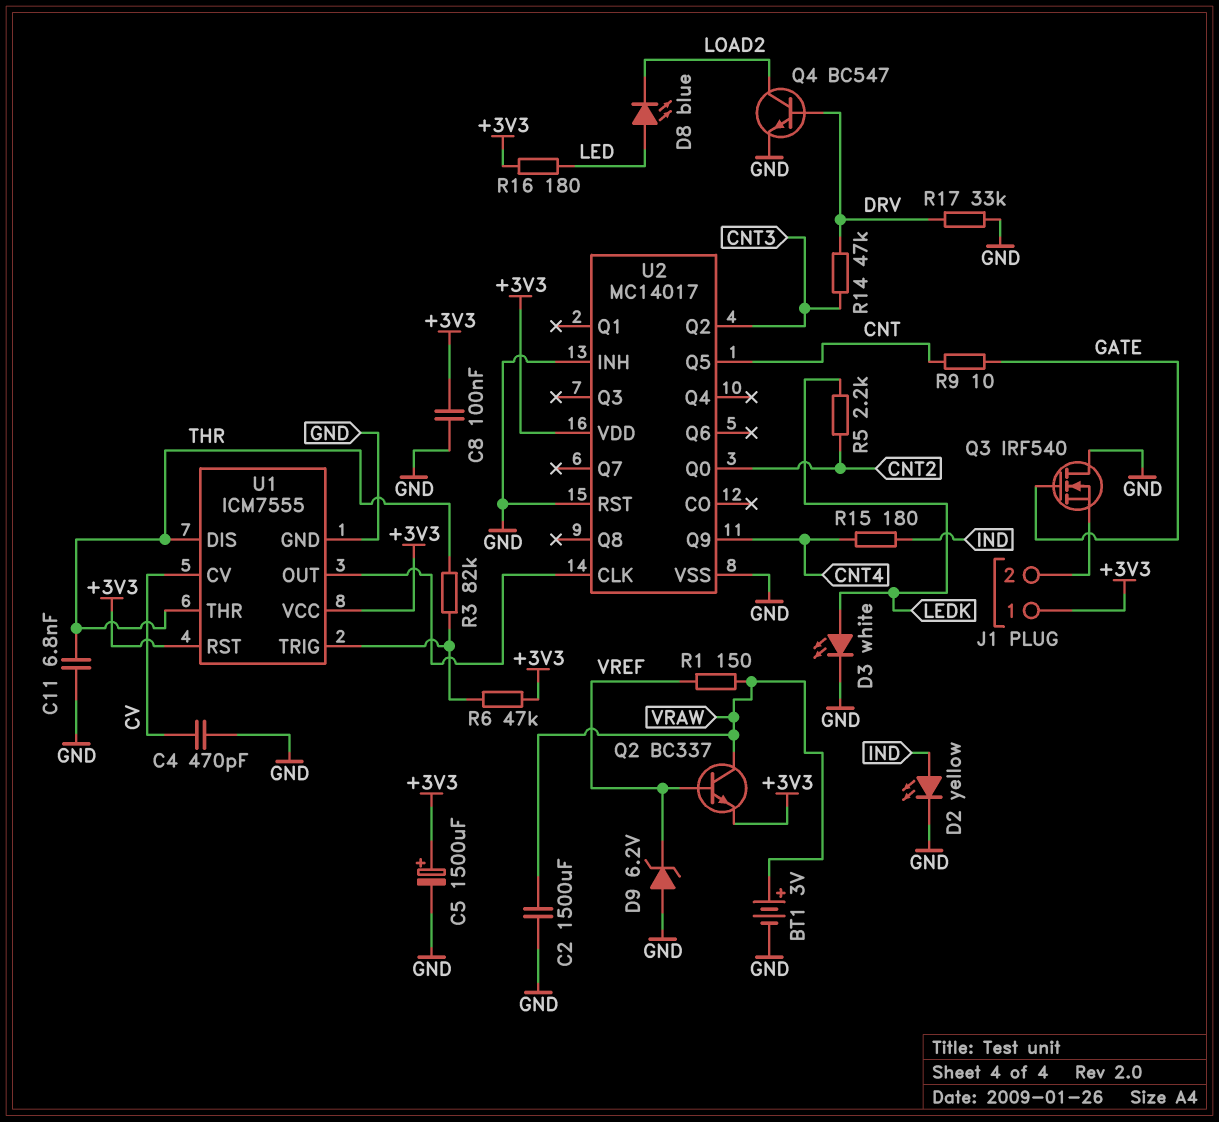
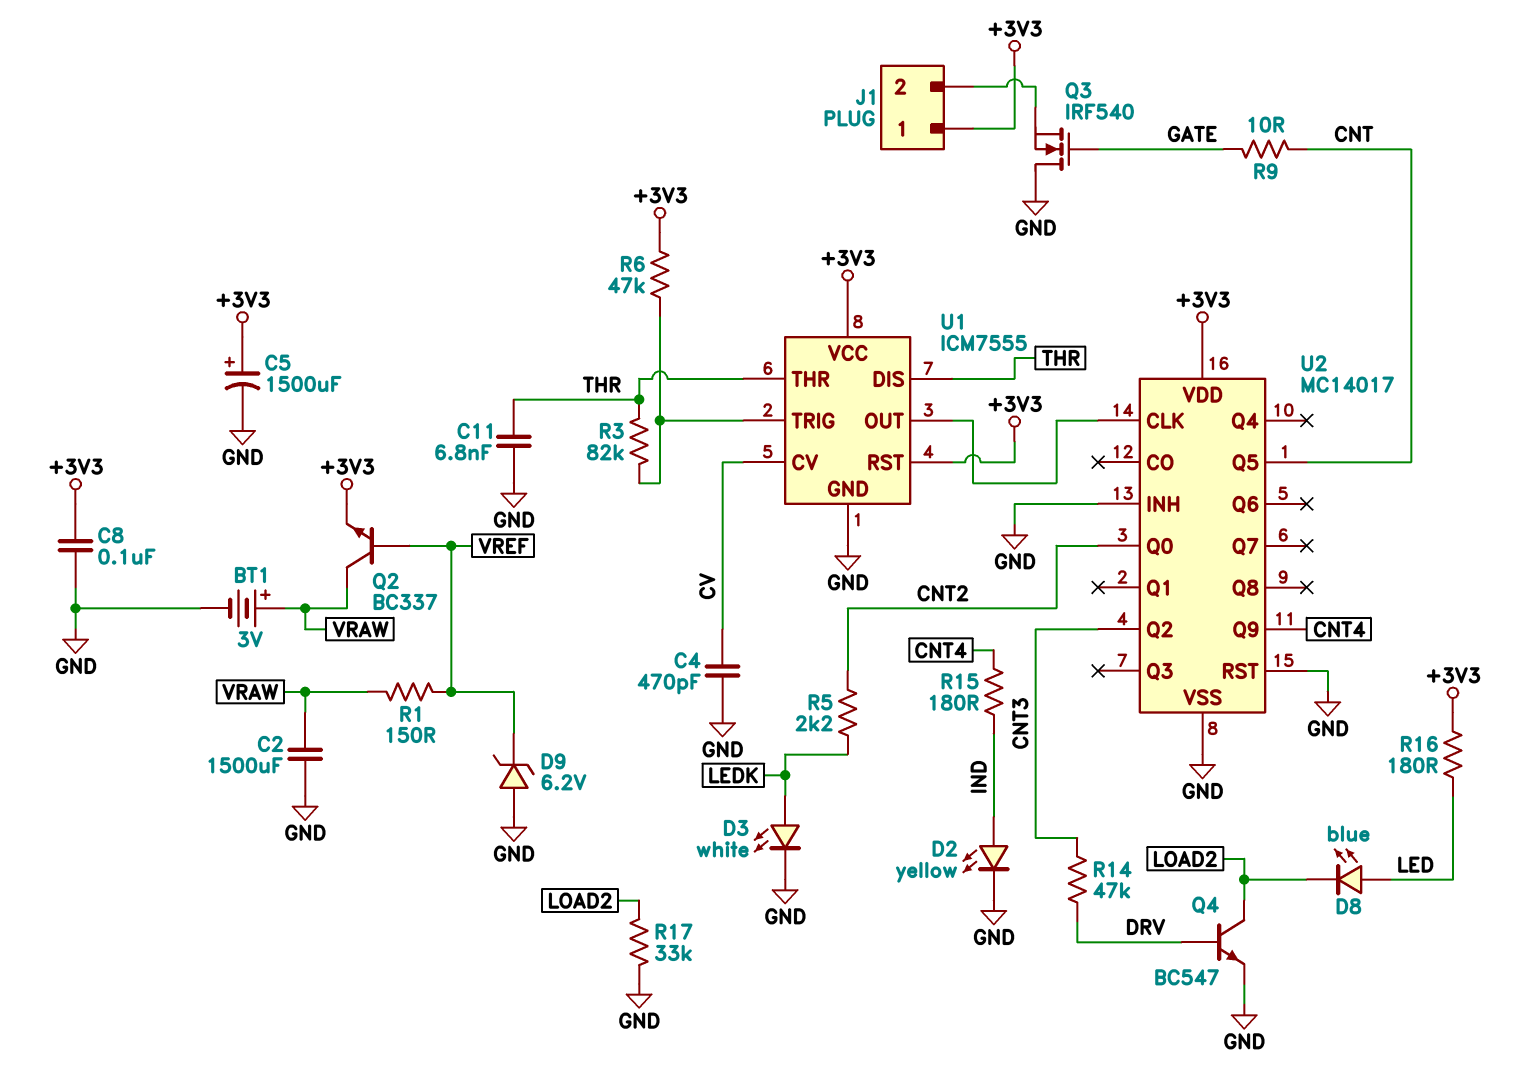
R17: 33k (DRV, GND) -> 33k (GND, LOAD2)

